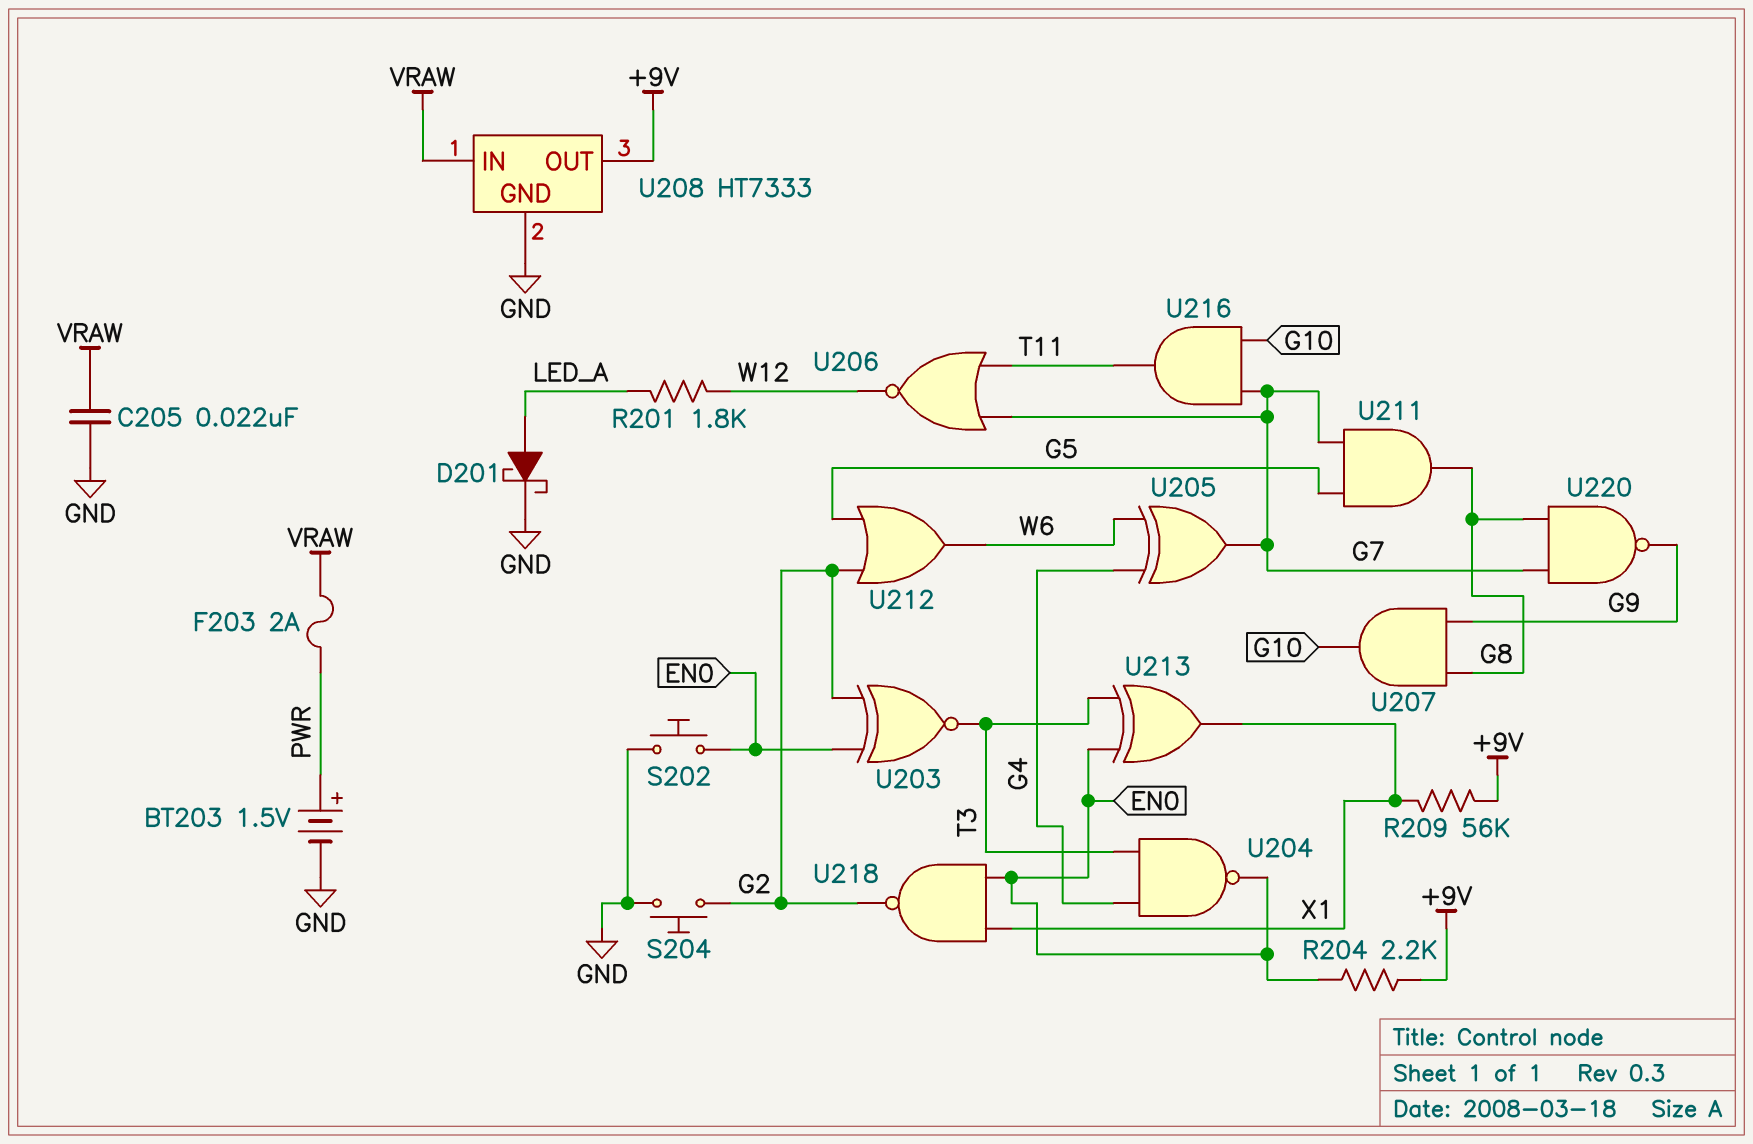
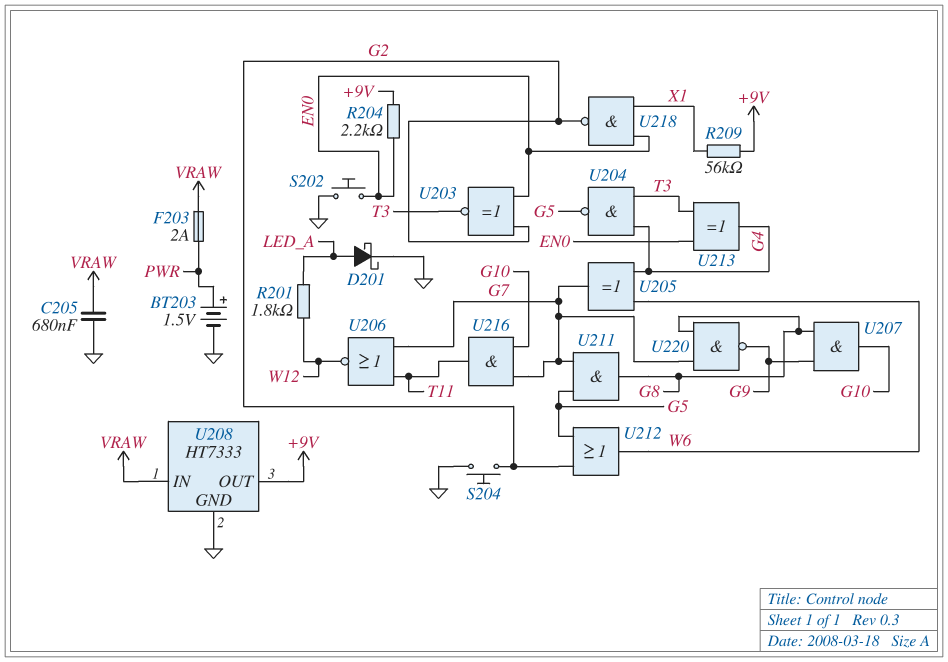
C205: 22nF (GND, VRAW) -> 680nF (GND, VRAW)
U204: NAND (in G4, in T3, out EN0) -> NAND (in G4, in T3, out G5)
U213: XOR (in EN0, in T3, out X1) -> XOR (in EN0, in T3, out G4)

